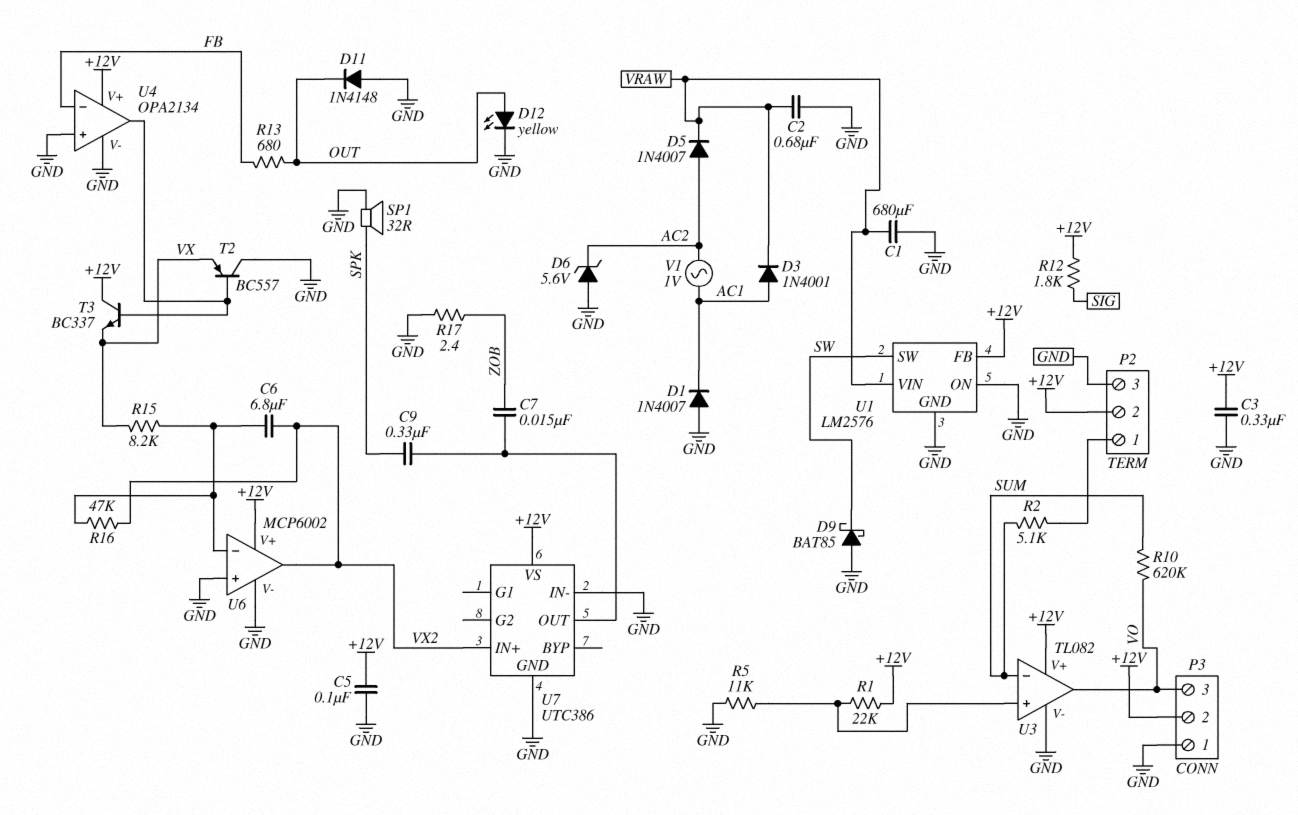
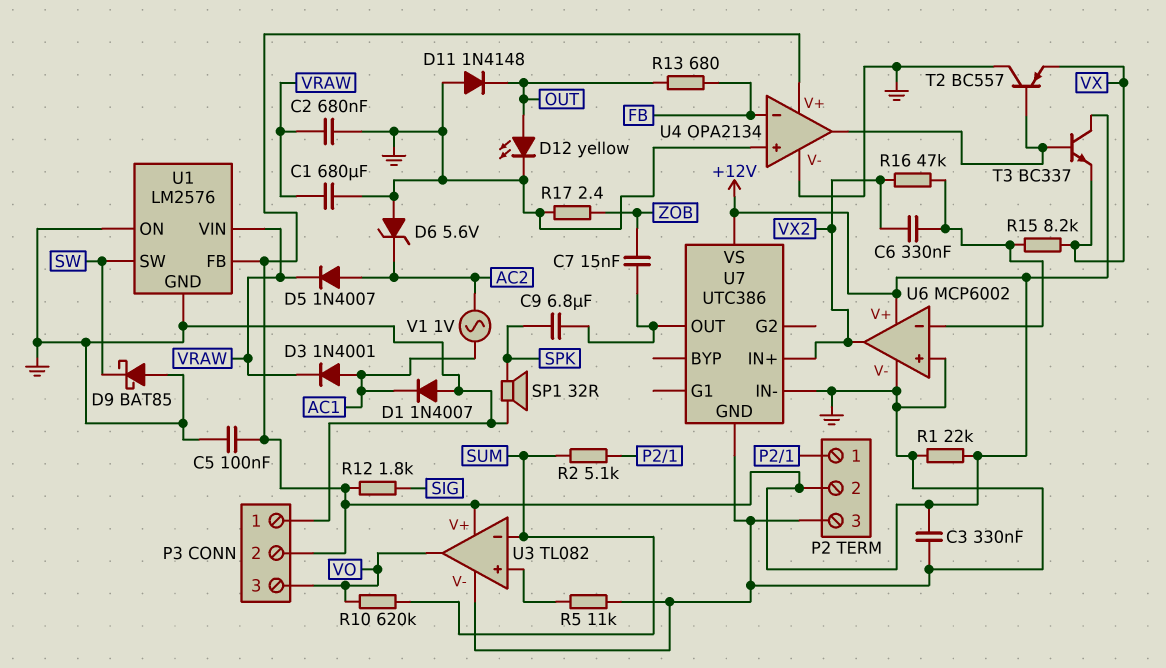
C6: 6.8uF (U6/in-, VX2) -> 330nF (U6/in-, VX2)
C9: 330nF (SPK, U7/OUT) -> 6.8uF (SPK, U7/OUT)
R1: 22k (+12V, U3/in+) -> 22k (+12V, GND)

